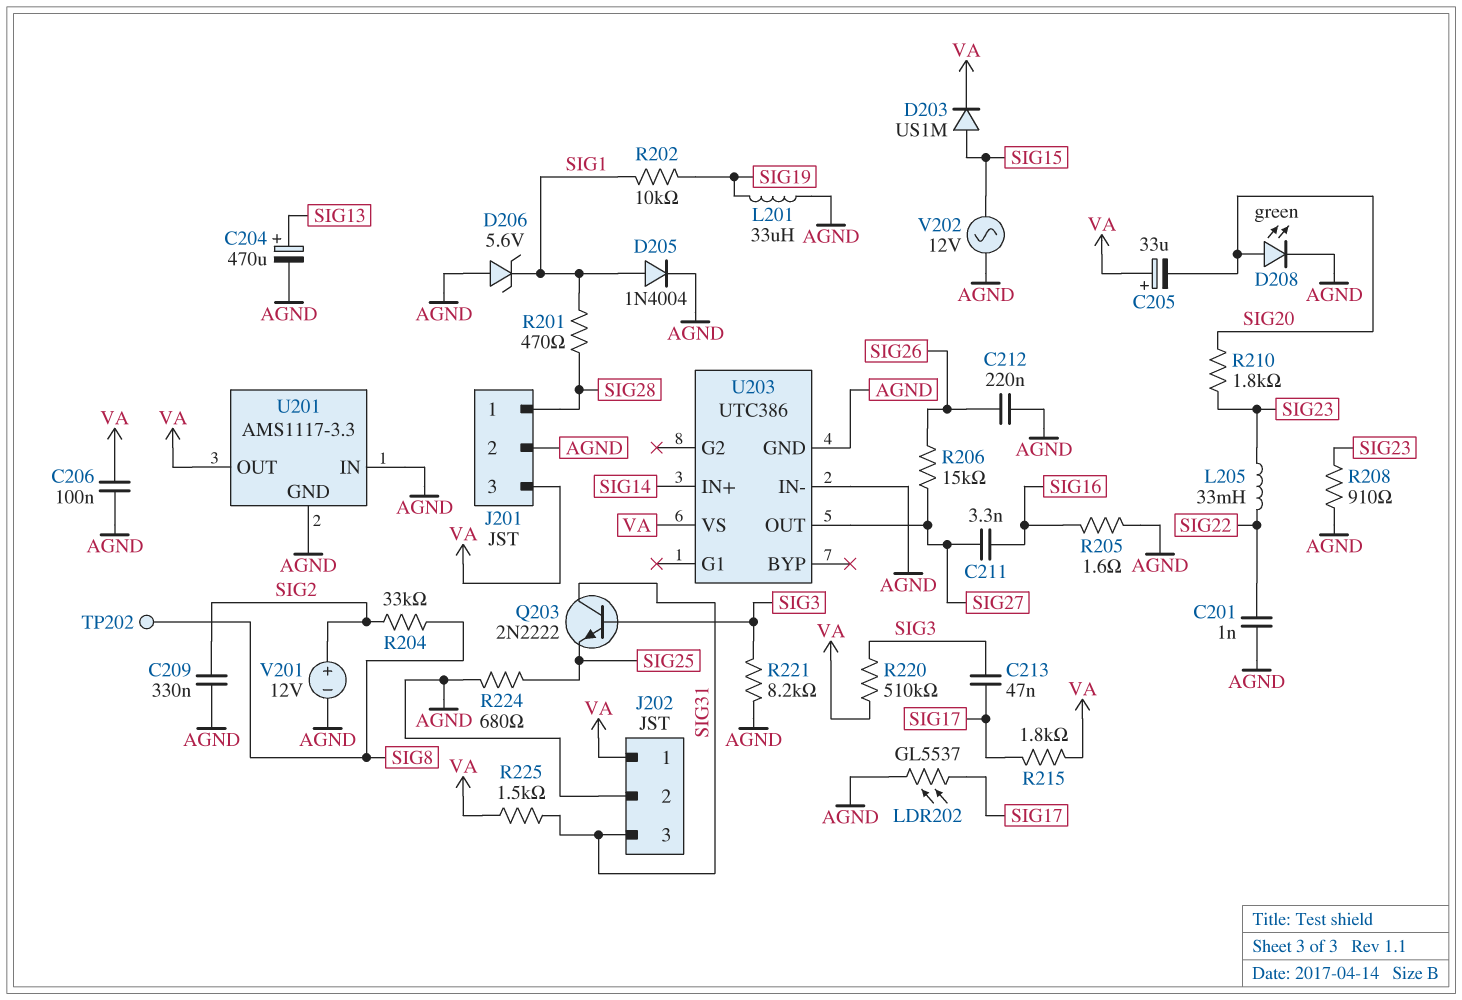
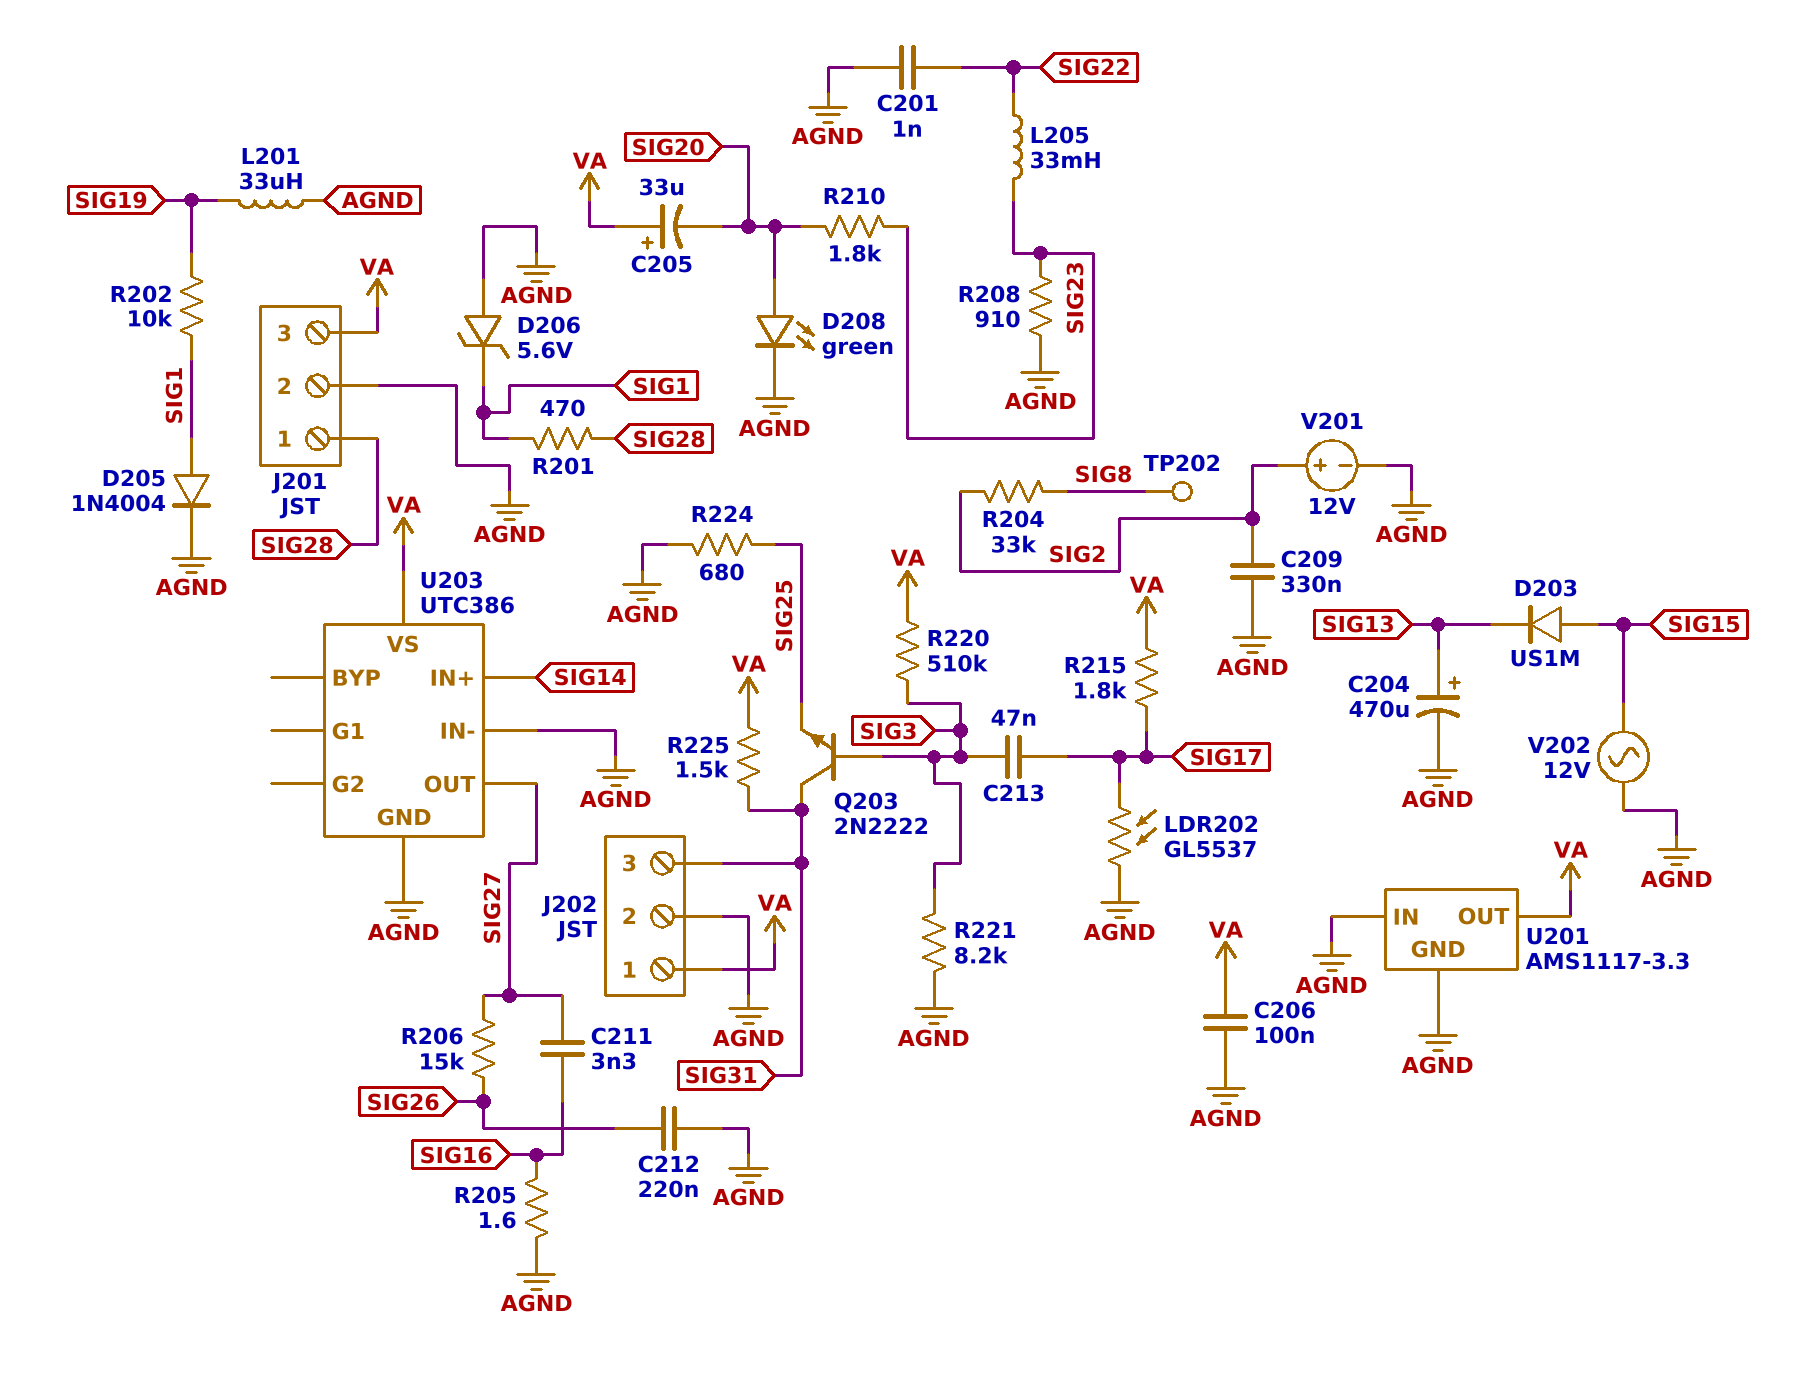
D203: diode US1M (A SIG15, K VA) -> diode US1M (A SIG15, K SIG13)

